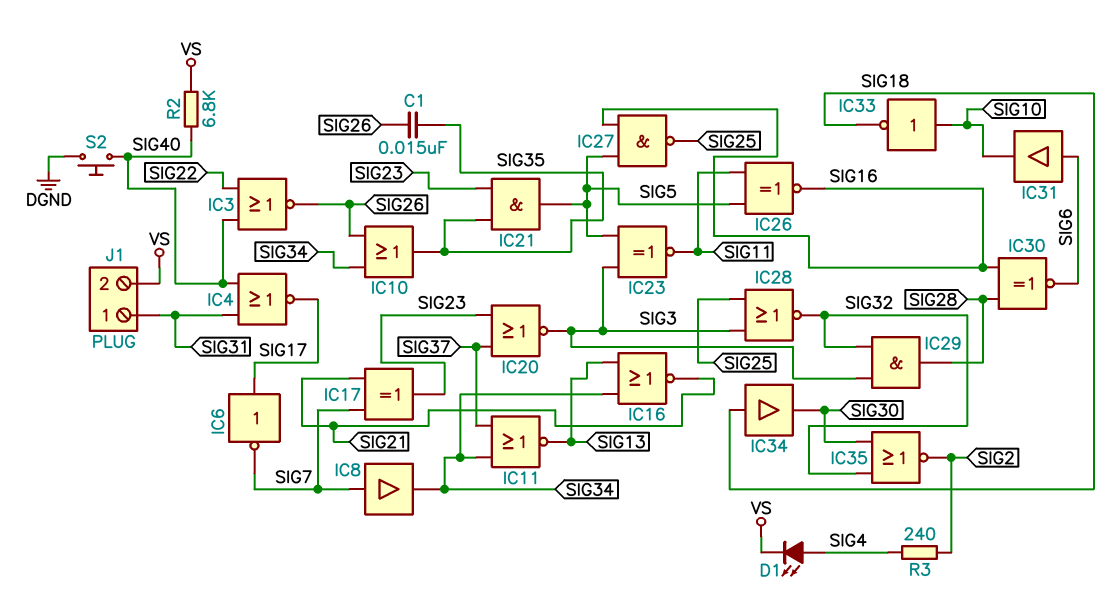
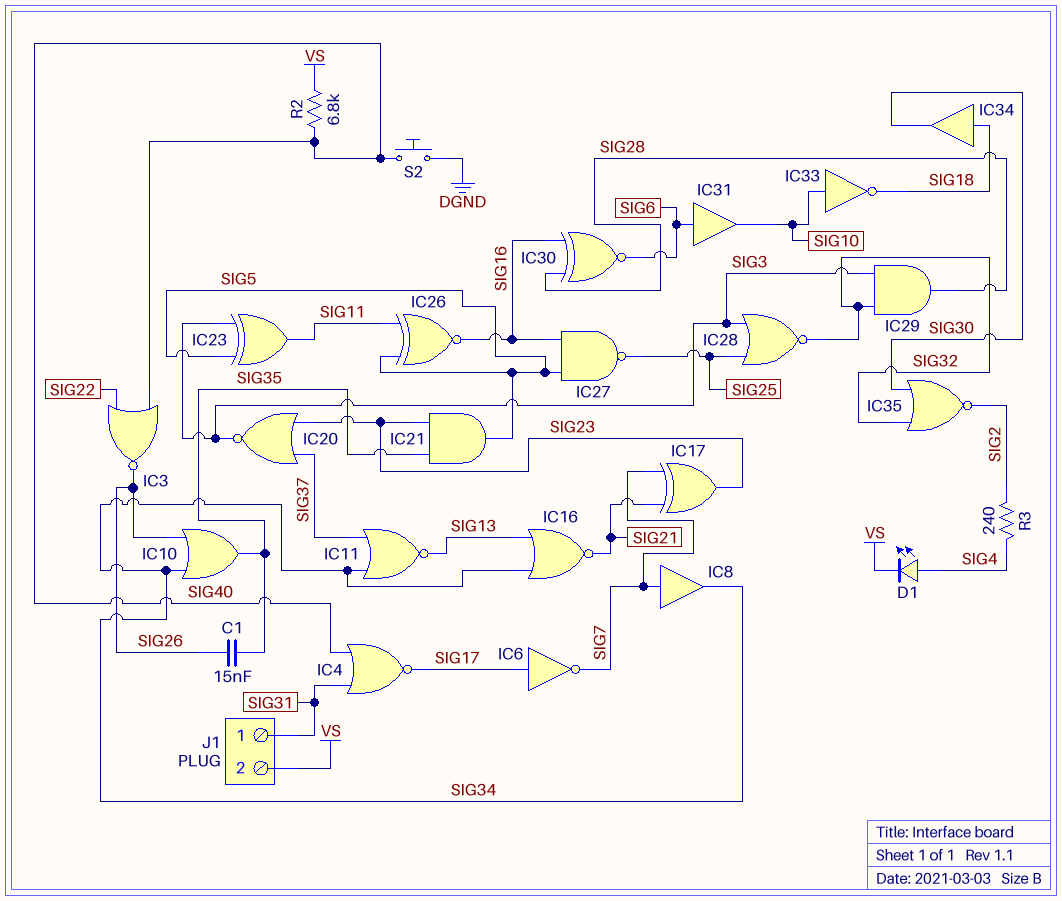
IC23: XNOR (in SIG3, in SIG5, out SIG11) -> XOR (in SIG3, in SIG5, out SIG11)

